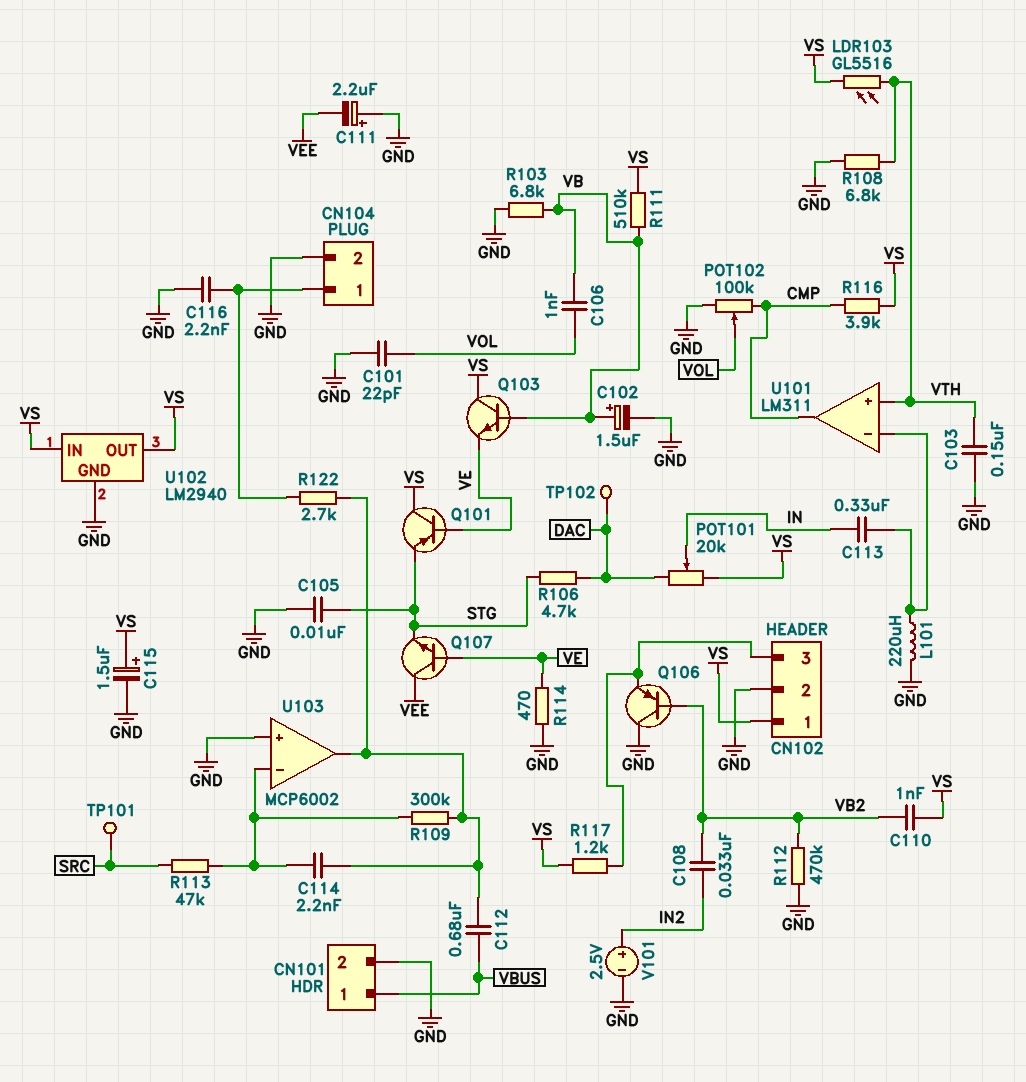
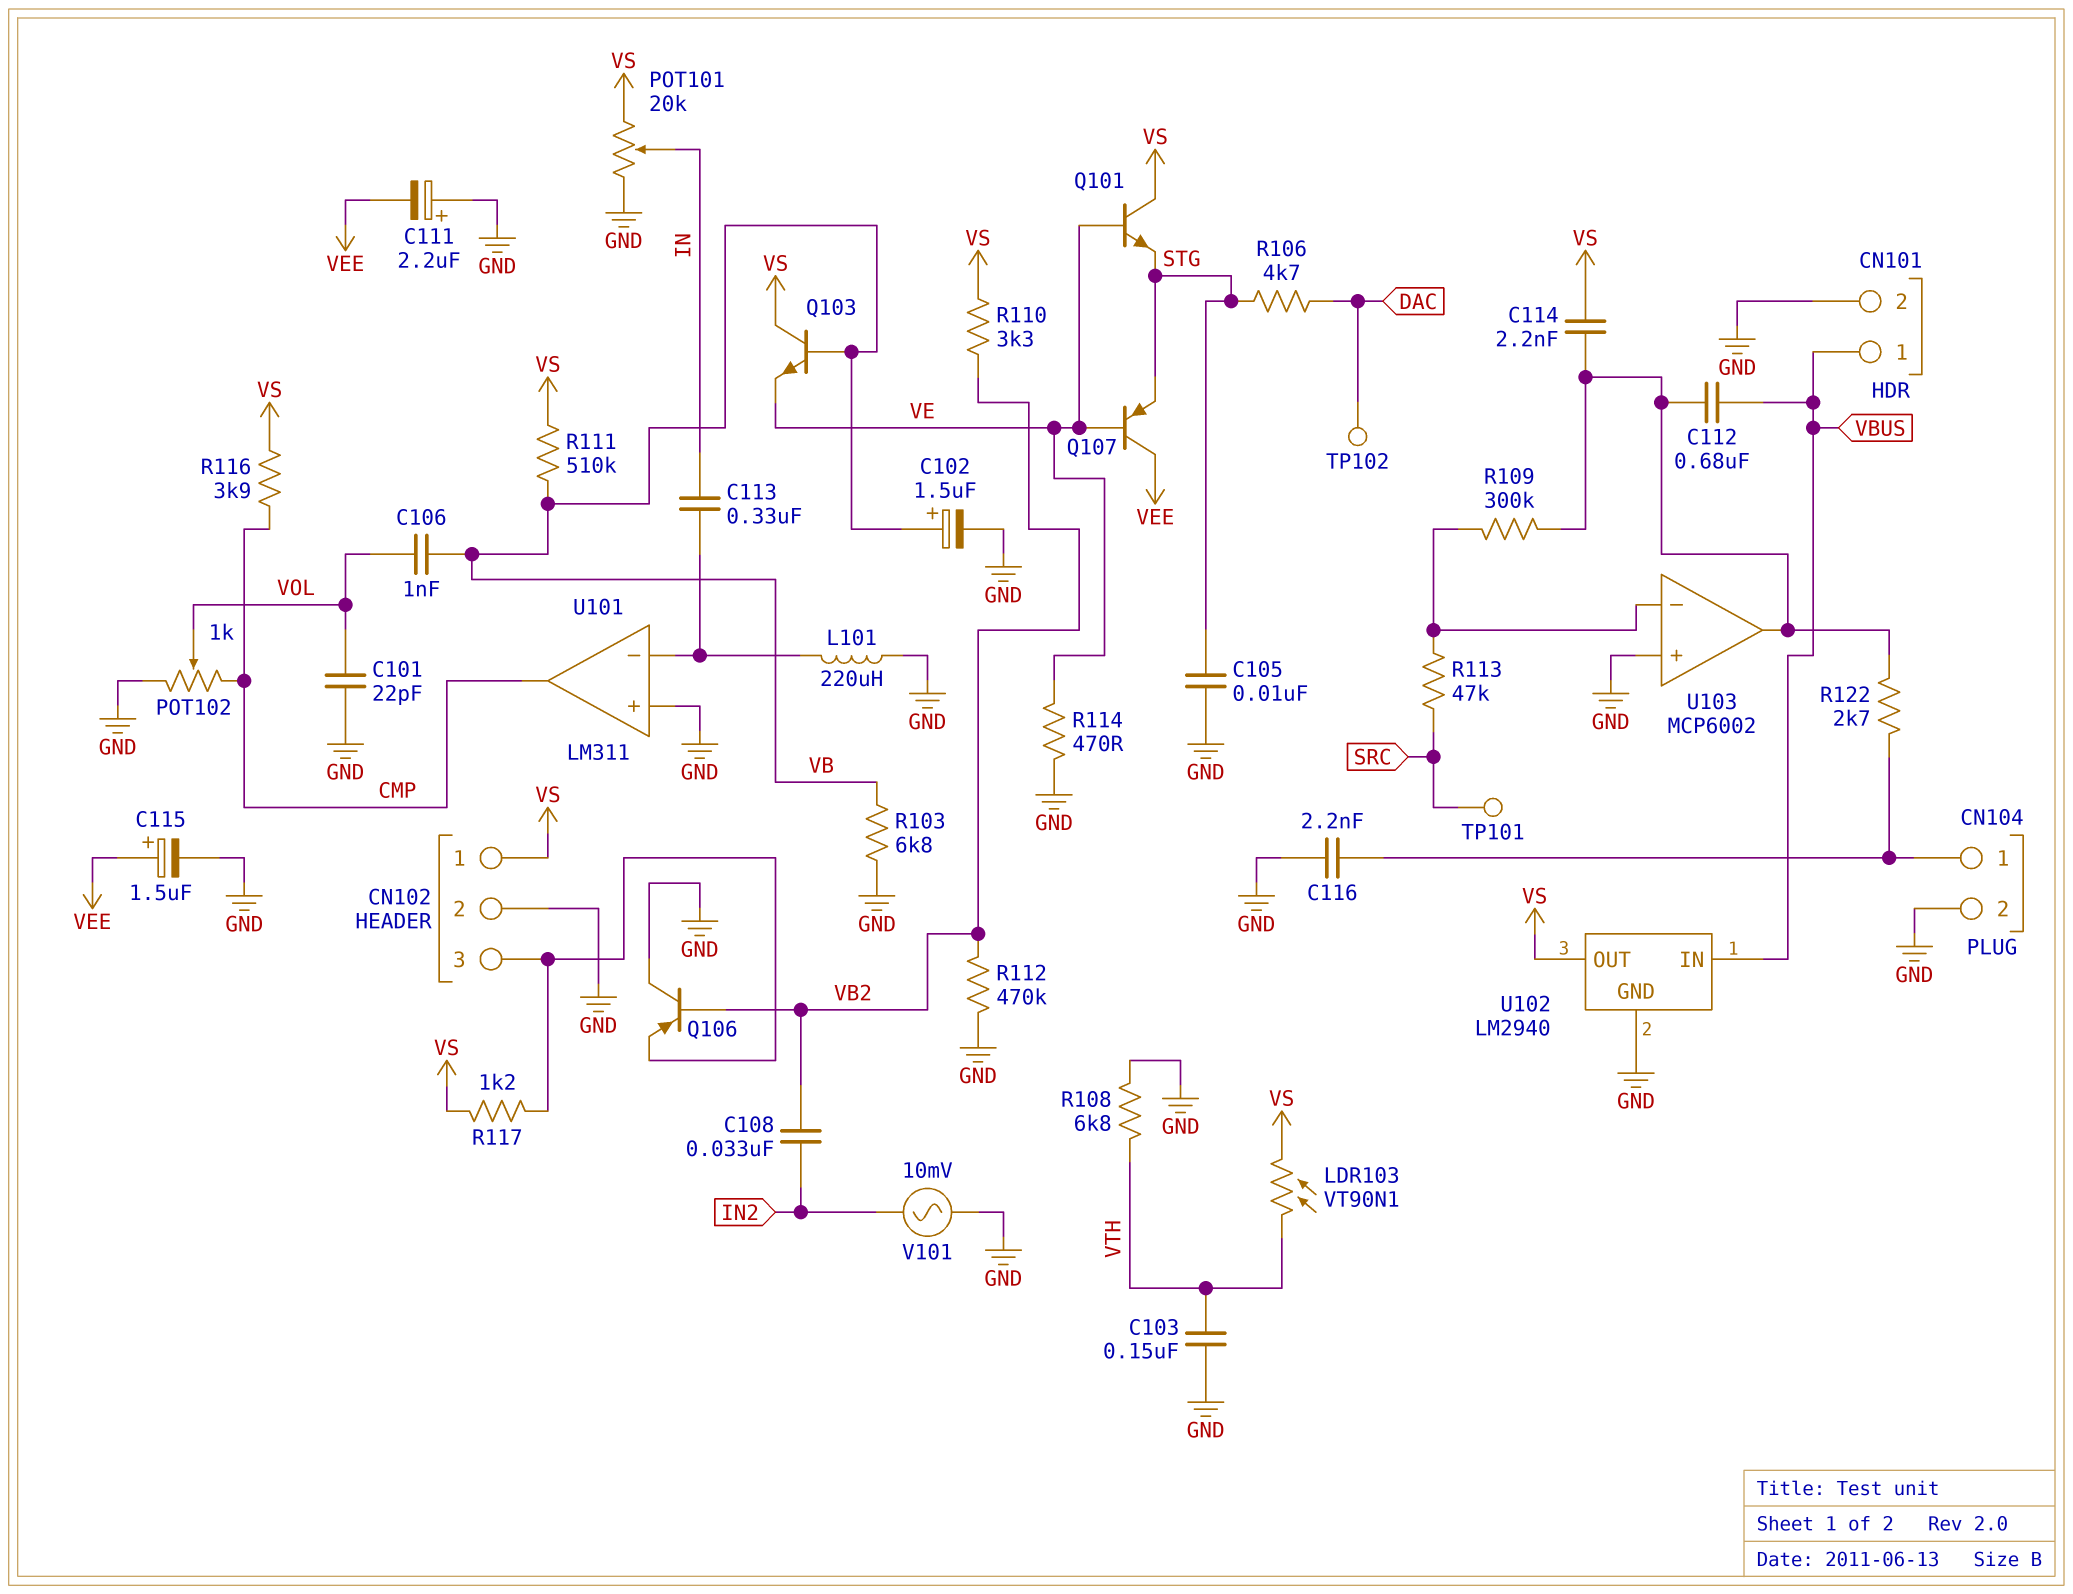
C110: 1nF (VB2, VS) -> none
C114: 2.2nF (U103/in-, U103/out) -> 2.2nF (U103/out, VS)
C115: 1.5uF (plus VS, minus GND) -> 1.5uF (plus VEE, minus GND)
LDR103: GL5516 (VS, VTH) -> VT90N1 (VS, VTH)
POT101: 20k (DAC, VS, wiper IN) -> 20k (GND, VS, wiper IN)
POT102: 100k (CMP, GND, wiper VOL) -> 1k (CMP, GND, wiper VOL)
Q101: PNP (B VE, C VS, E STG) -> NPN (B VE, C VS, E STG)
Q107: NPN (B VE, C VEE, E STG) -> PNP (B VE, C VEE, E STG)
R110: none -> 3.3k (VB2, VS)
U101 pin in+: VTH -> GND
U102 pin IN: VS -> VBUS
V101: 2.5V (plus IN2, minus GND) -> AC 10mV (GND, IN2)

